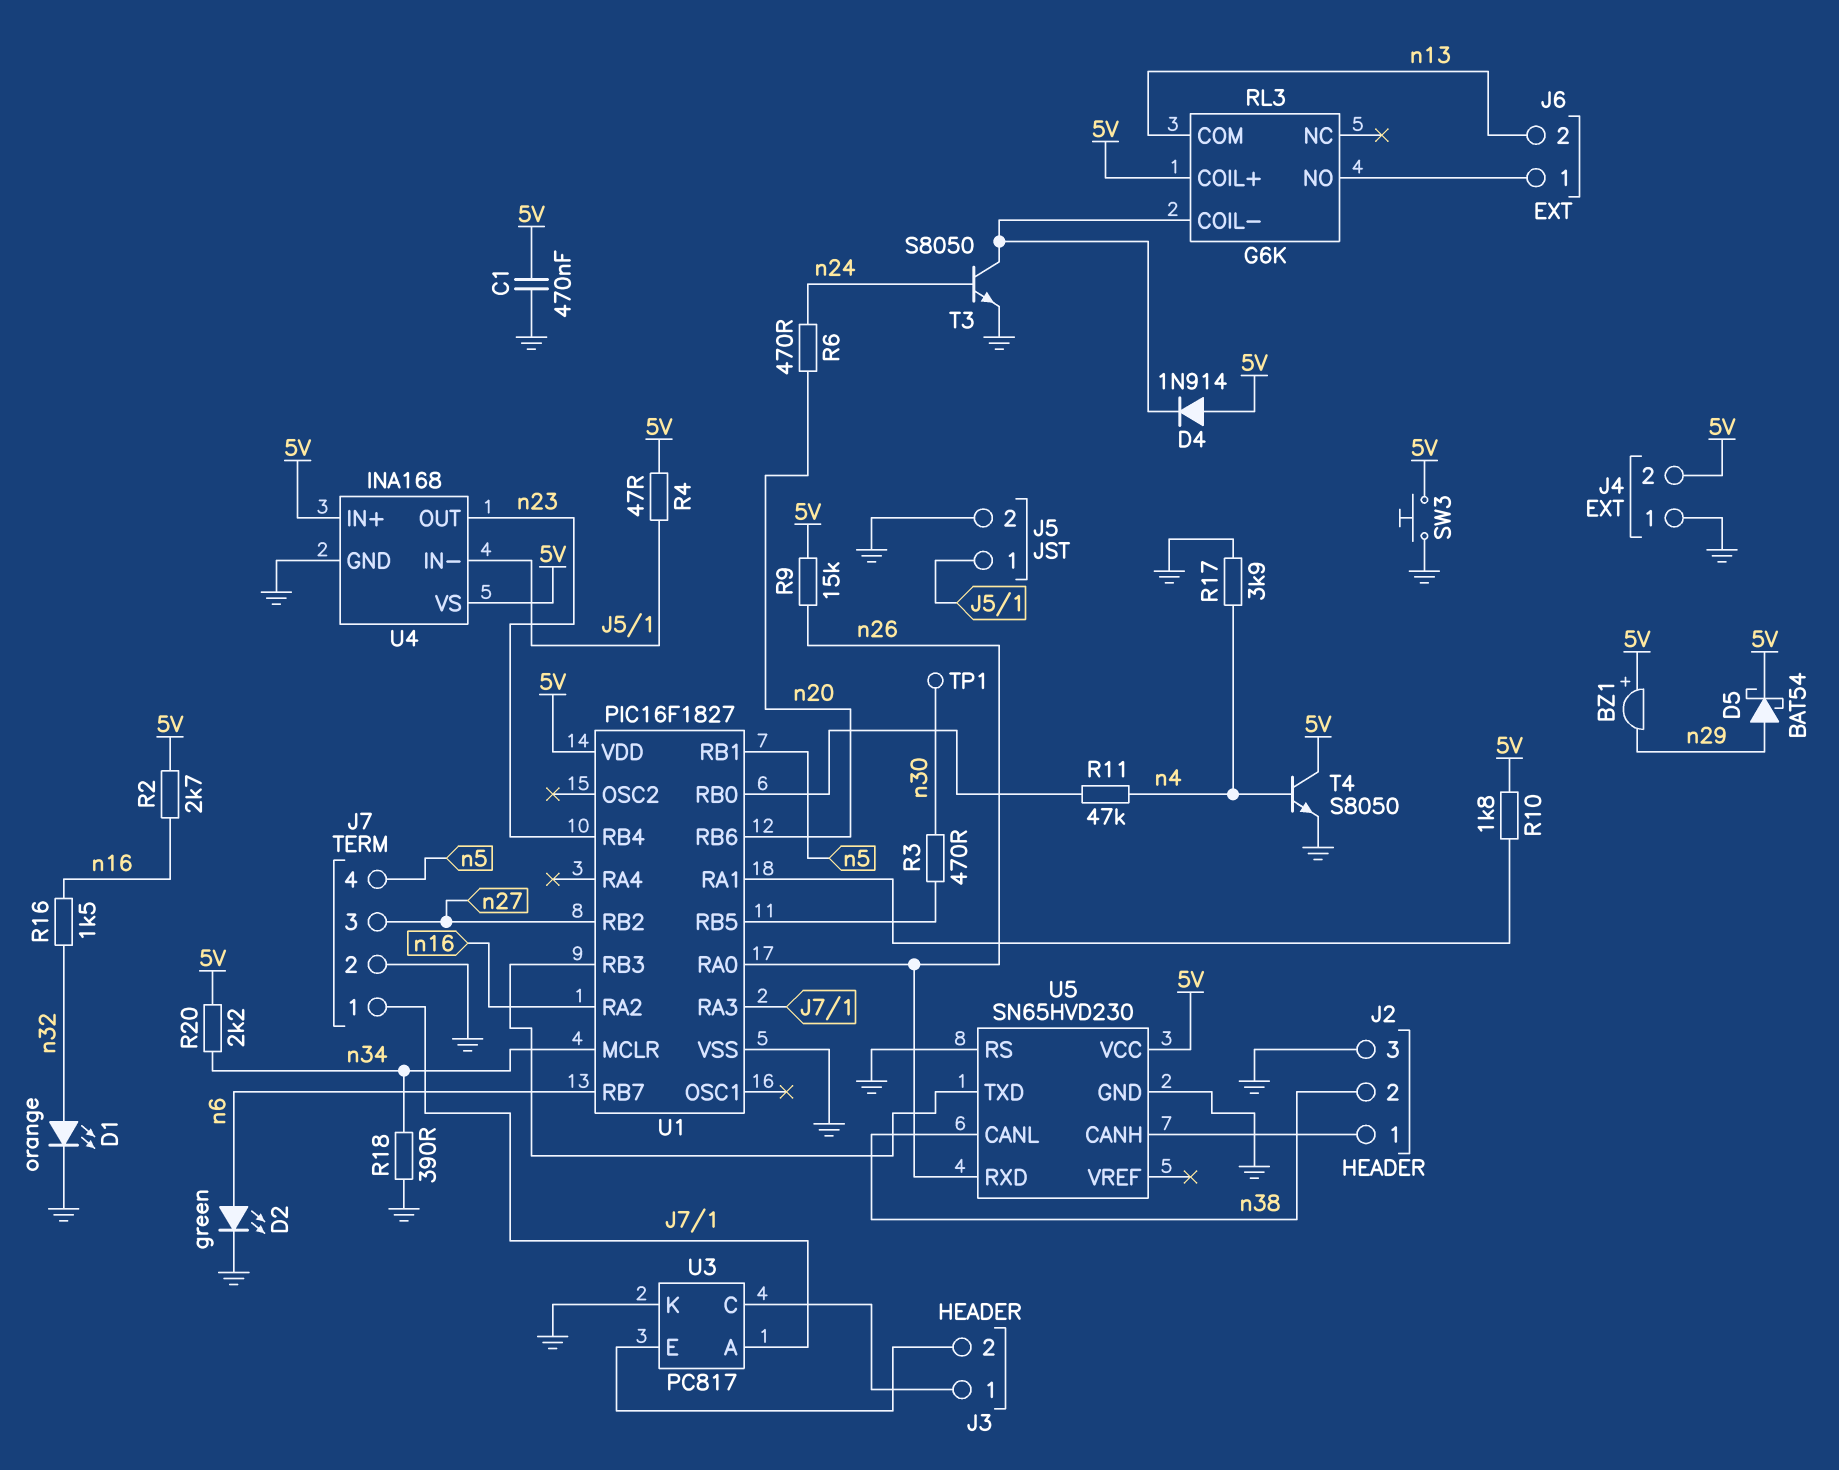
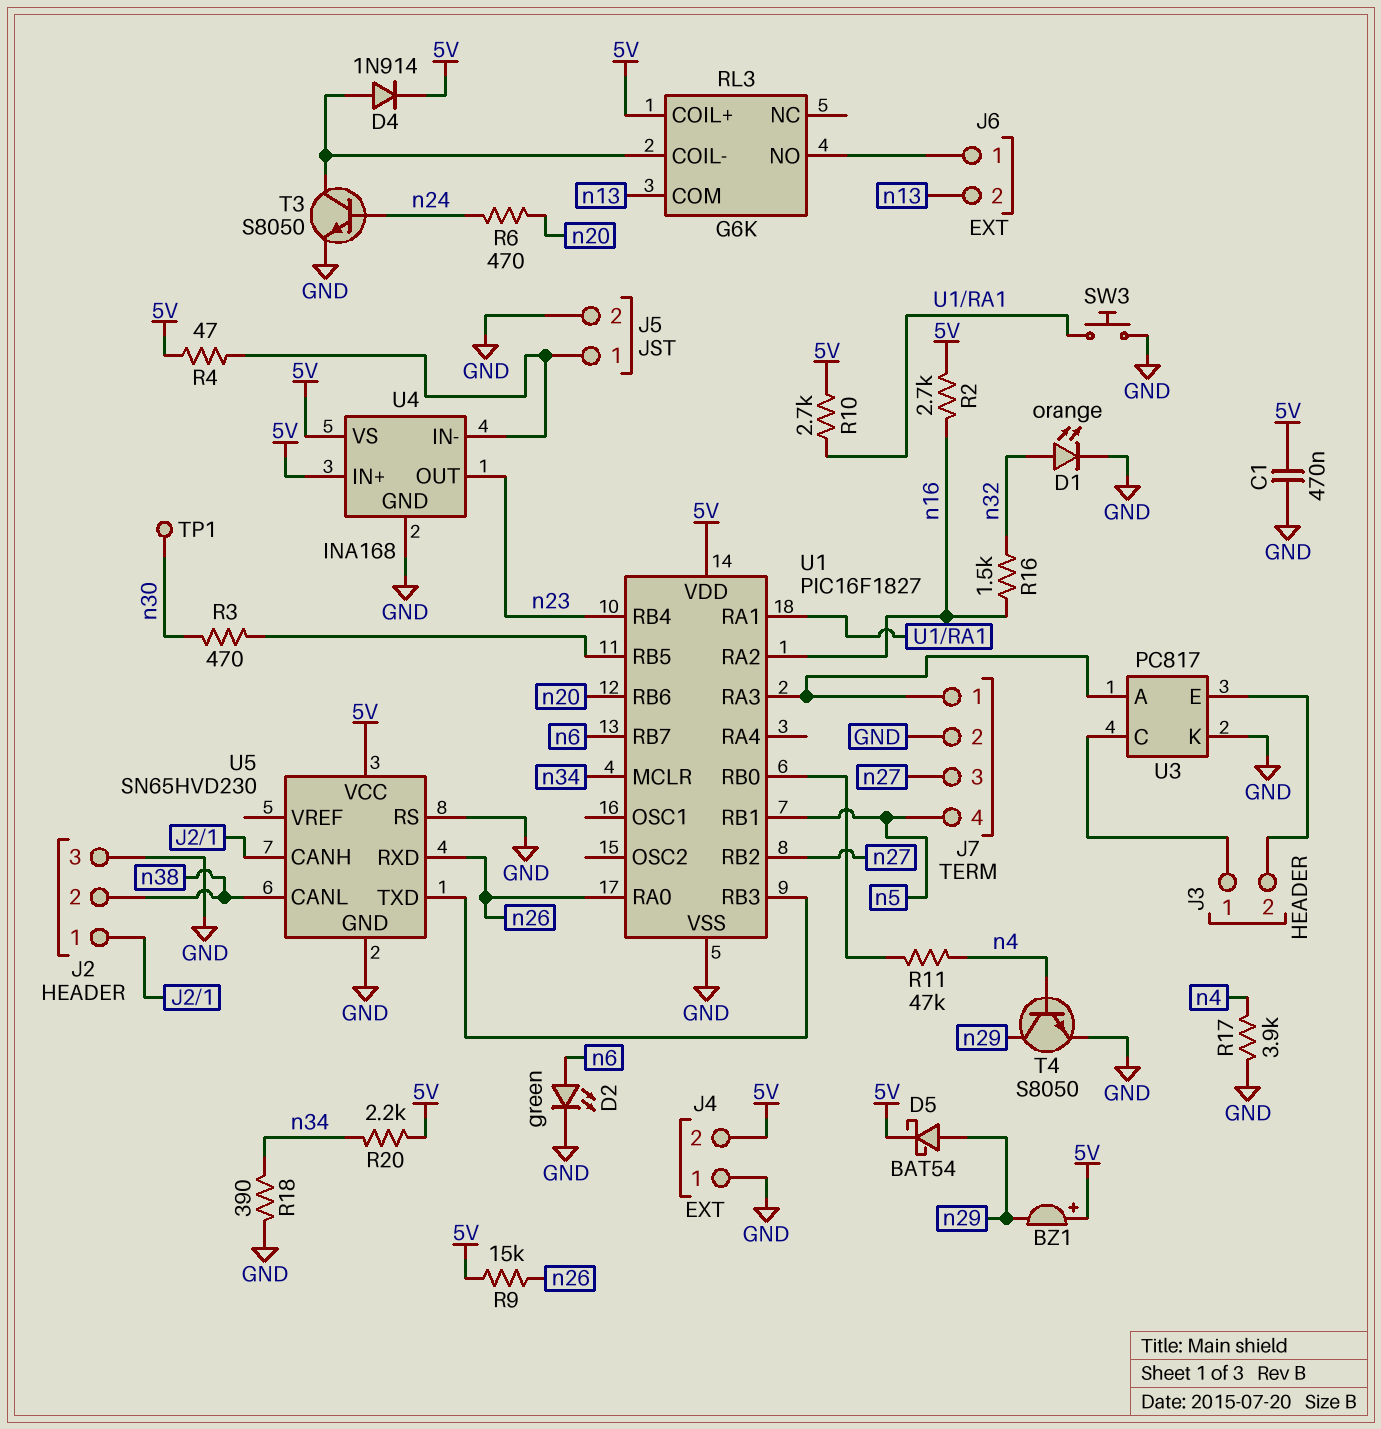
D4: diode 1N914 (A 5V, K RL3/COIL-) -> diode 1N914 (A RL3/COIL-, K 5V)
R10: 1.8k (5V, U1/RA1) -> 2.7k (5V, U1/RA1)
SW3: button (5V, GND) -> button (GND, U1/RA1)
T4: NPN S8050 (B n4, C 5V, E GND) -> NPN S8050 (B n4, C n29, E GND)

